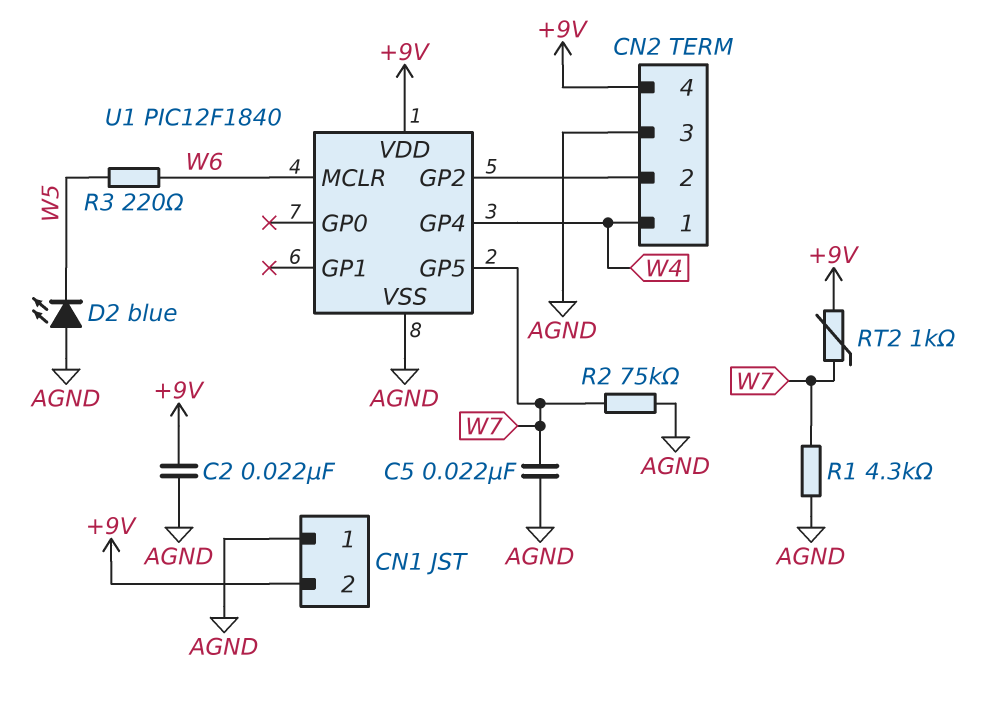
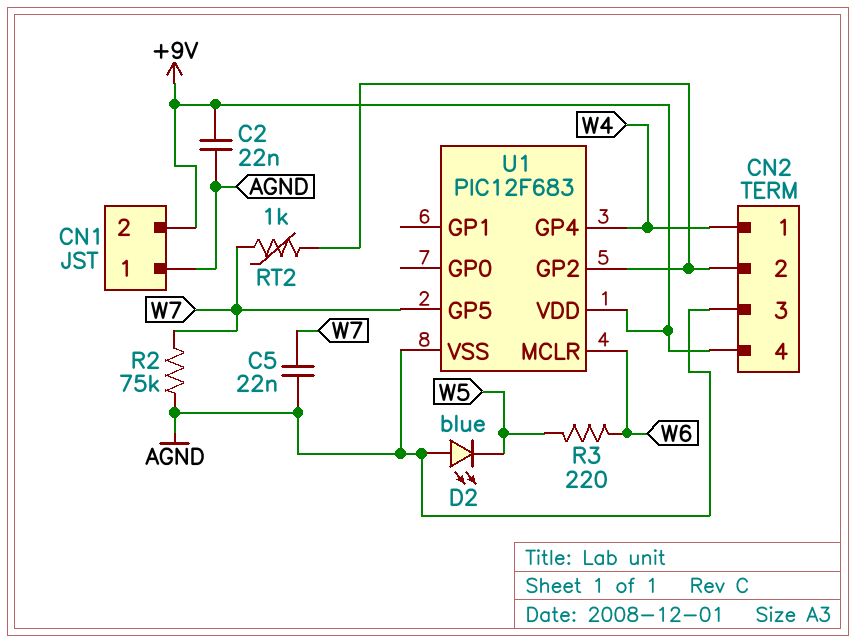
R1: 4.3k (AGND, W7) -> none
RT2: 1k (+9V, W7) -> 1k (CN2/2, W7)
U1: PIC12F1840 -> PIC12F683

